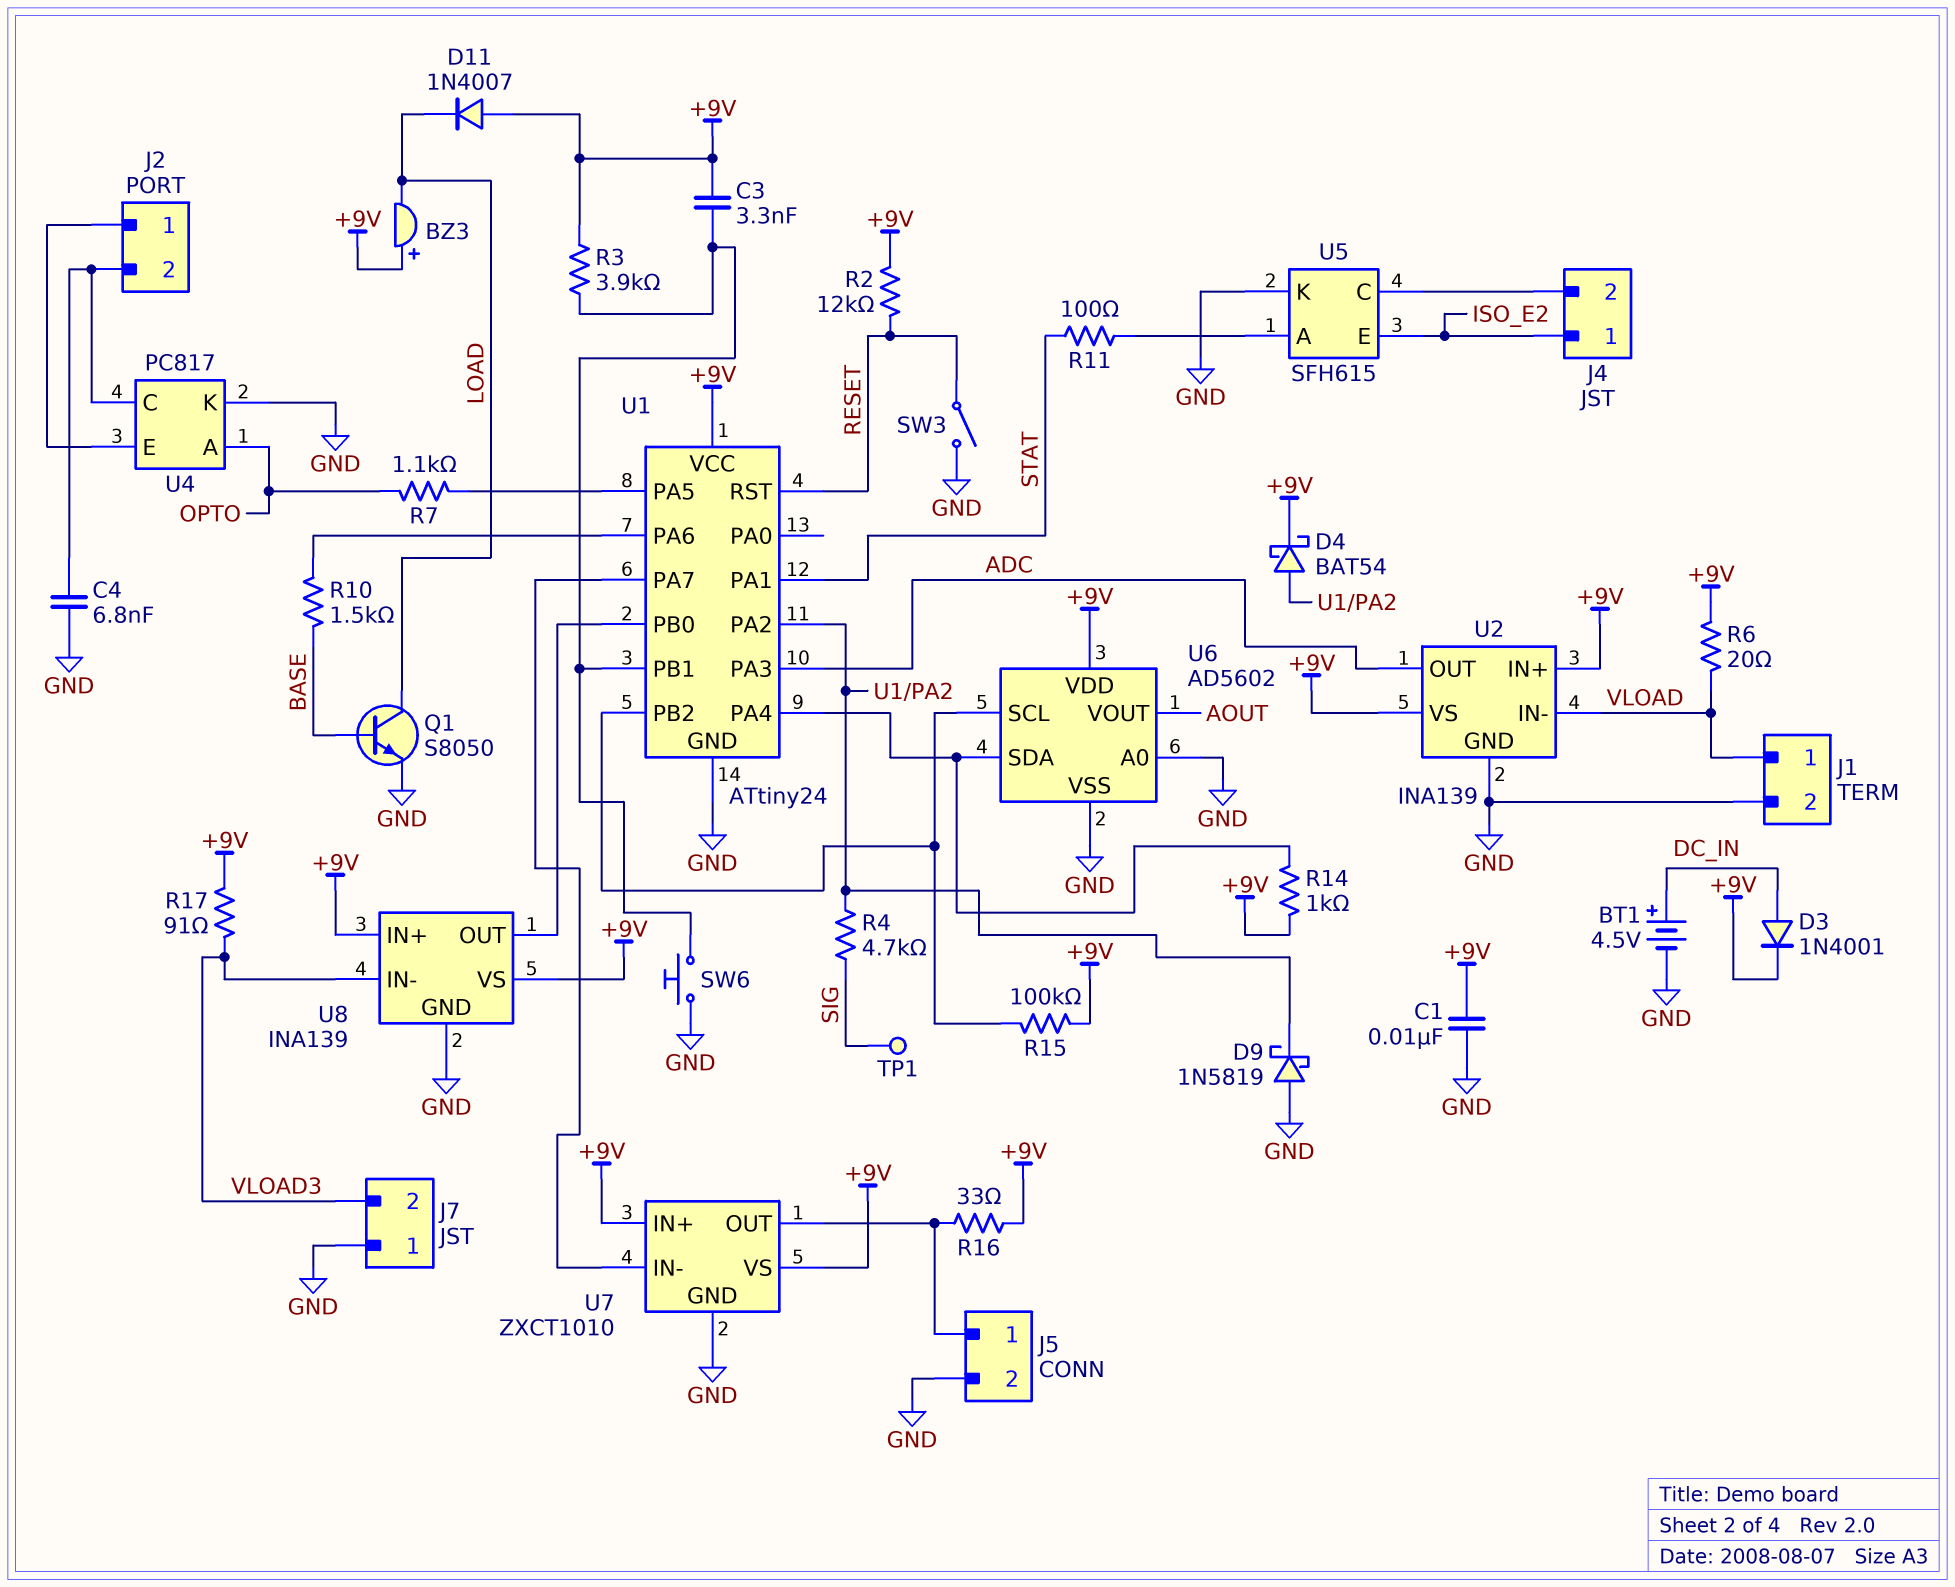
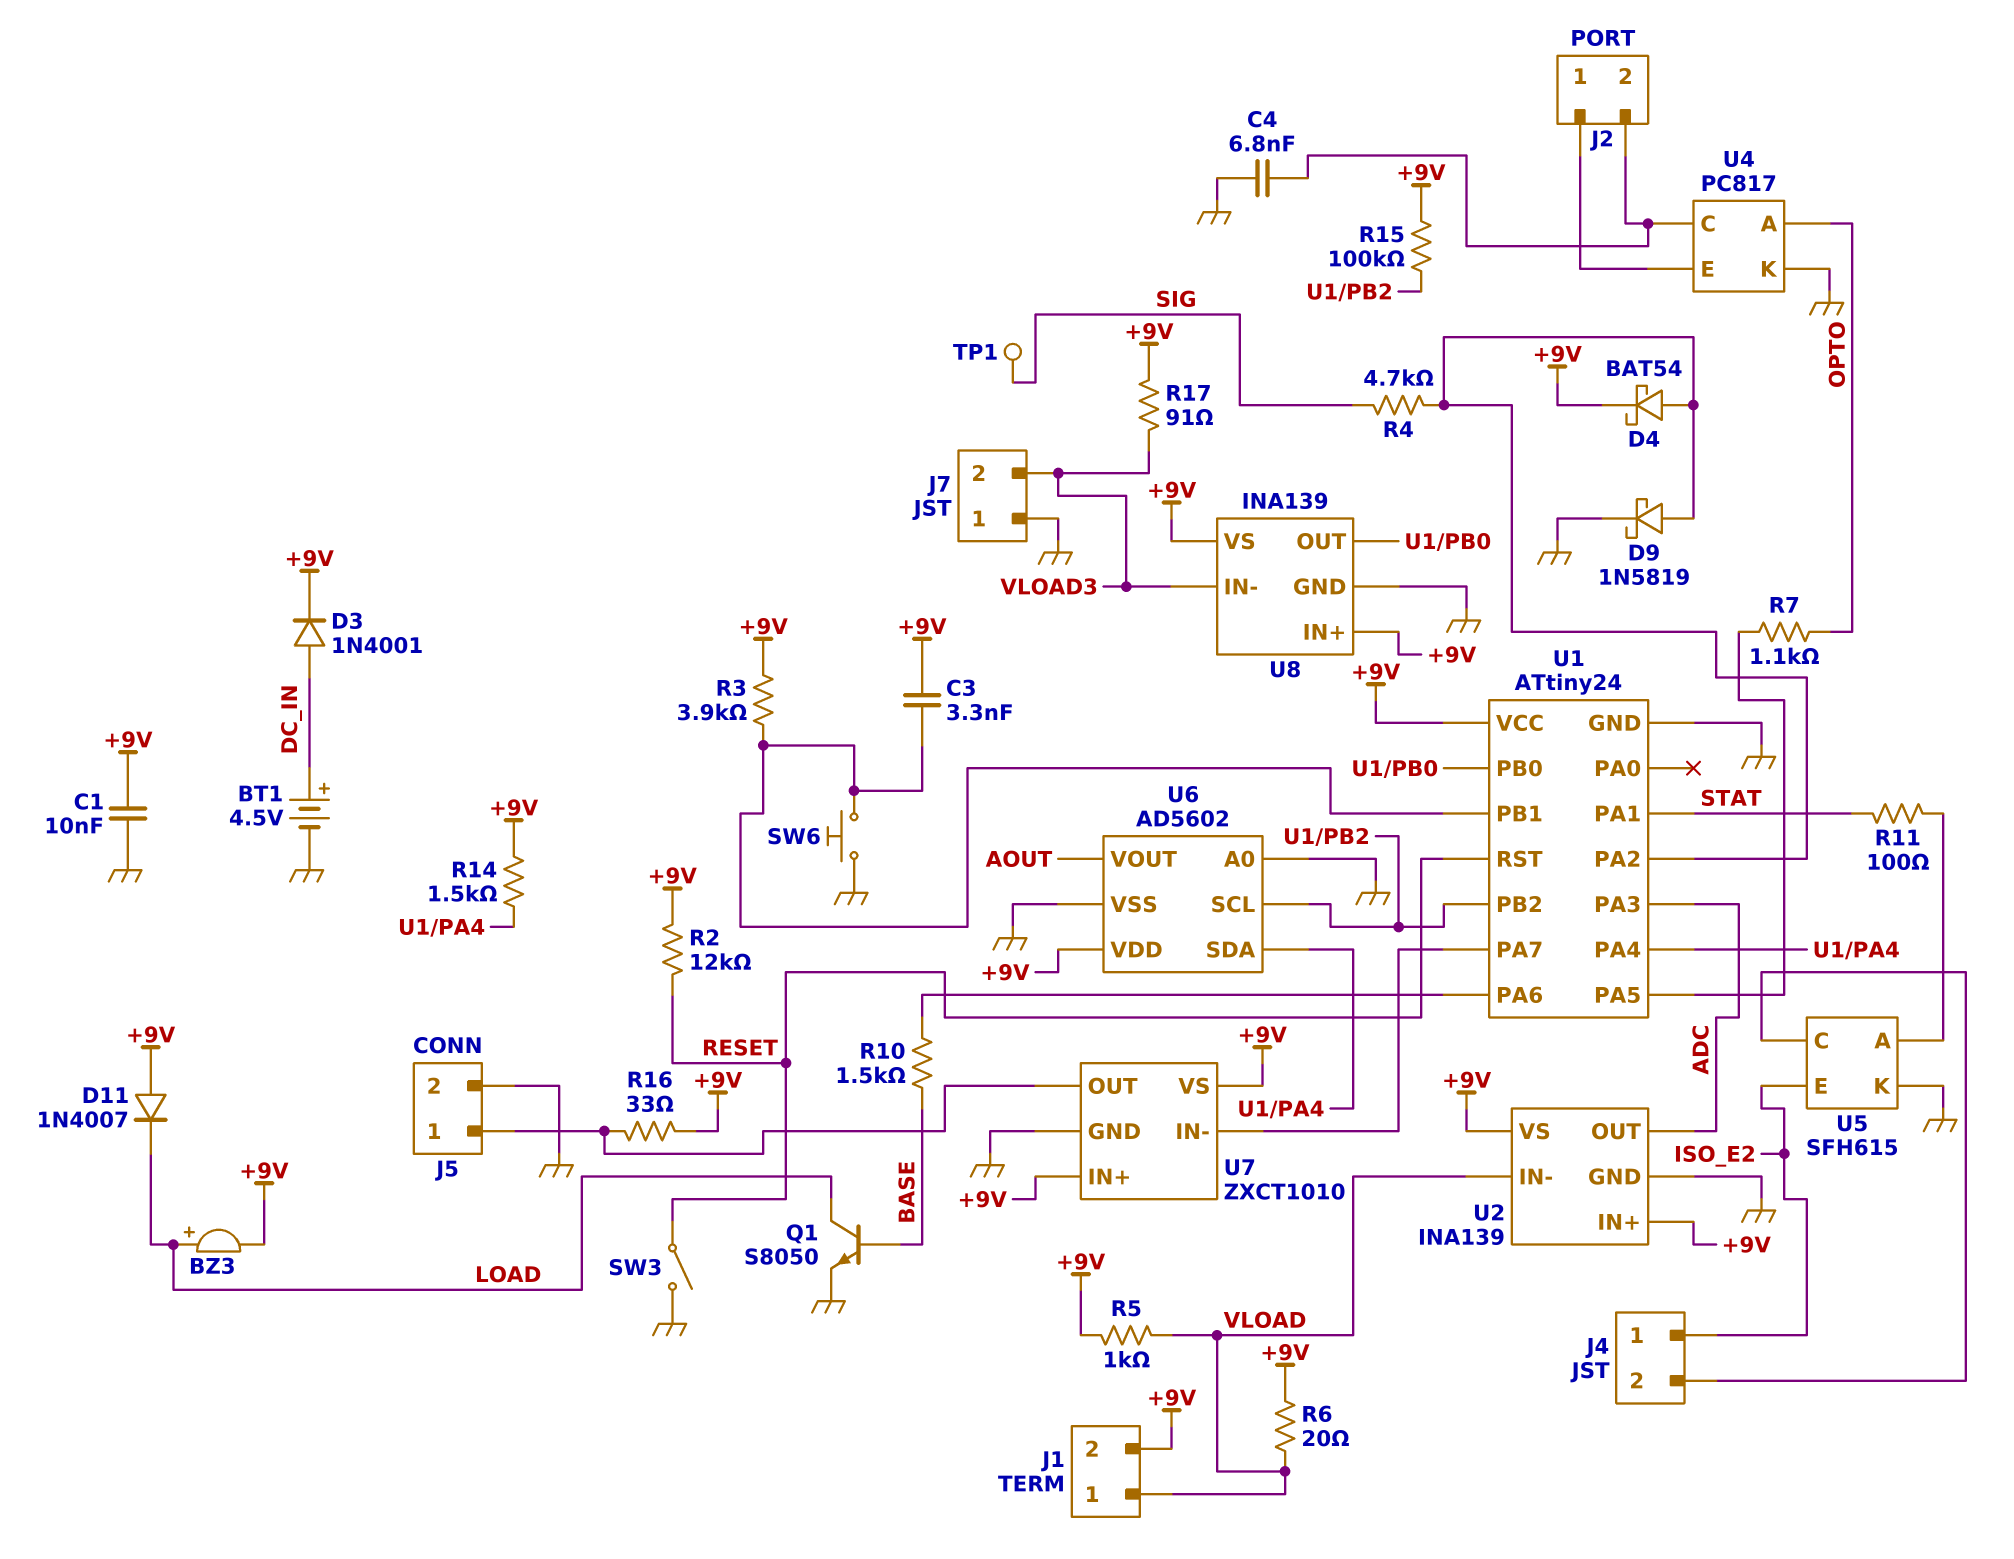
BZ3: buzzer (plus +9V, minus LOAD) -> buzzer (plus LOAD, minus +9V)
D9: schottky 1N5819 (A GND, K U1/PA2) -> schottky 1N5819 (A U1/PA2, K GND)
J1 pin 2: GND -> +9V
R5: none -> 1k (+9V, VLOAD)
R14: 1k (+9V, U1/PA4) -> 1.5k (+9V, U1/PA4)

